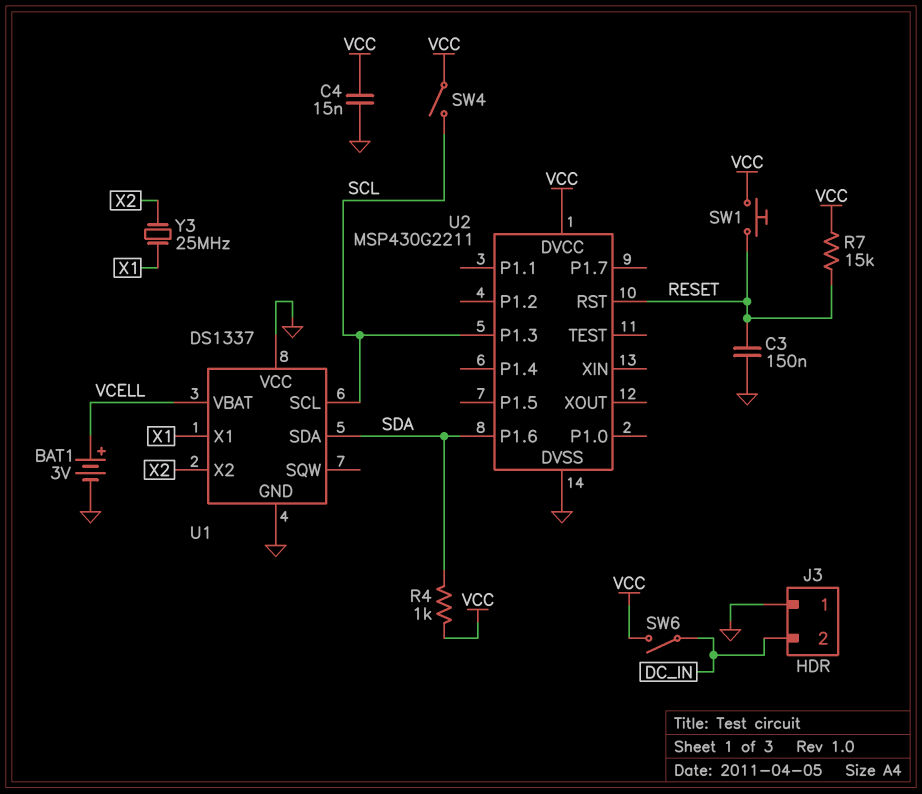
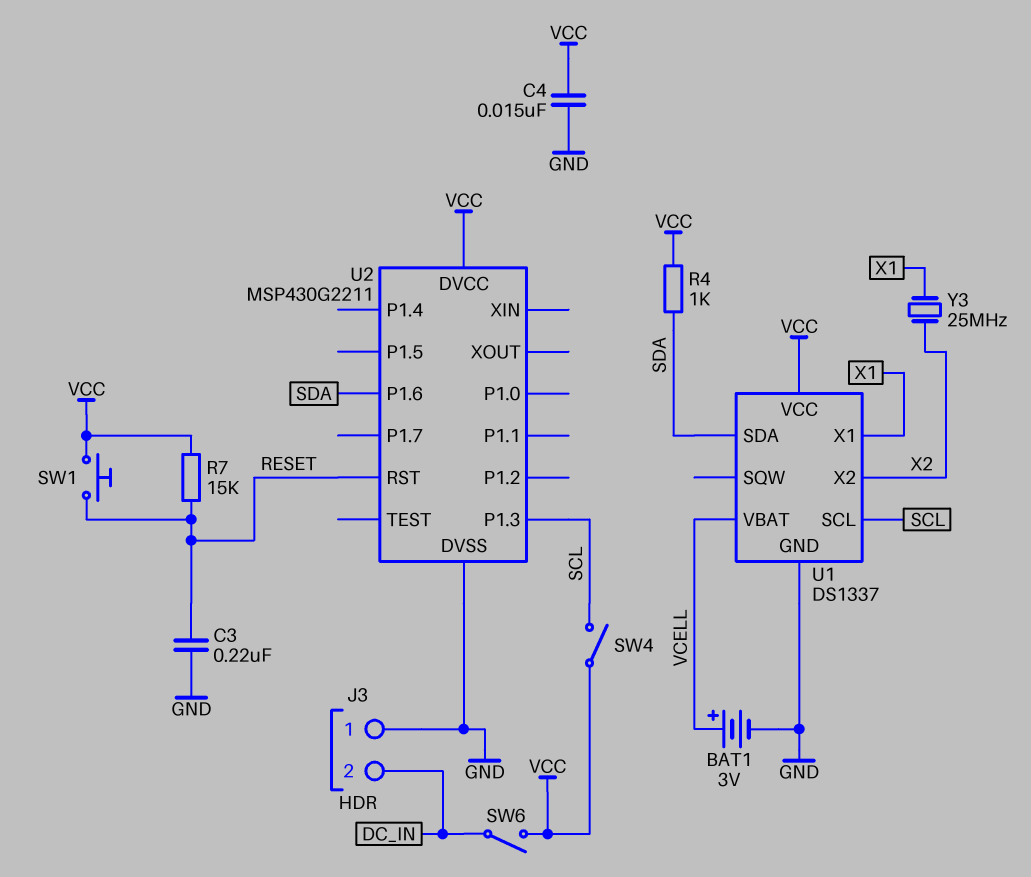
C3: 150nF (GND, RESET) -> 220nF (GND, RESET)
U1 pin VCC: GND -> VCC

